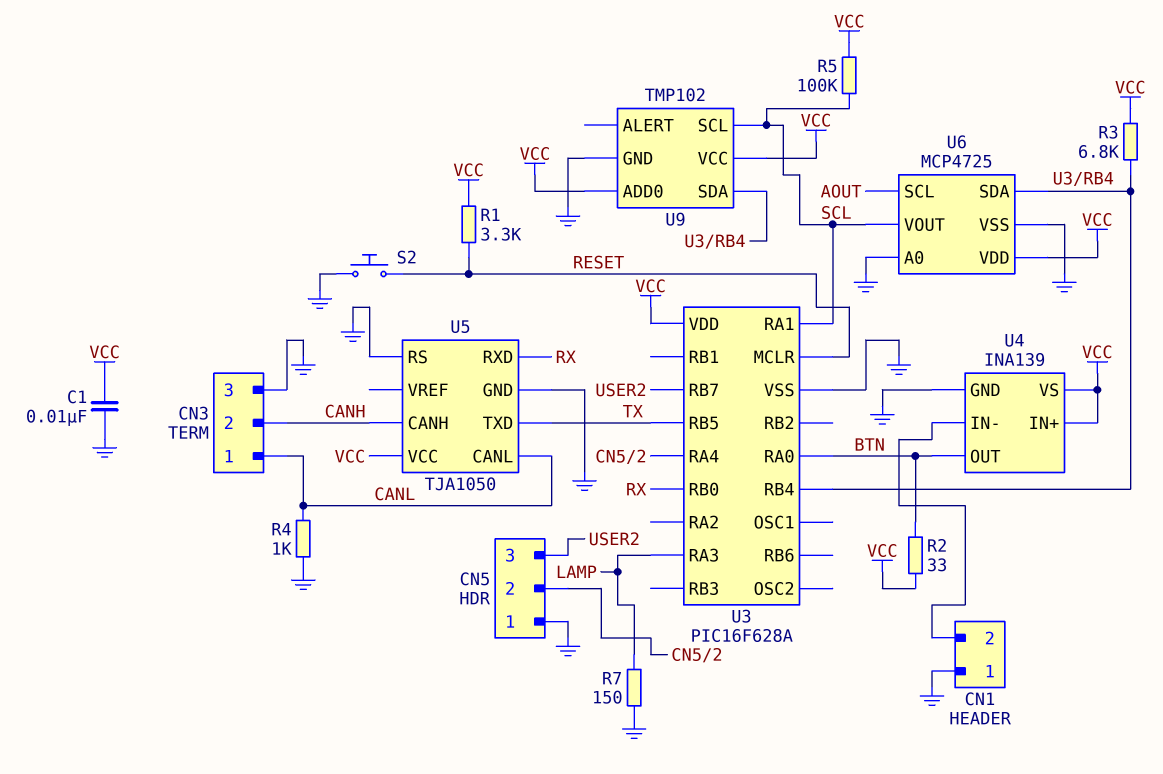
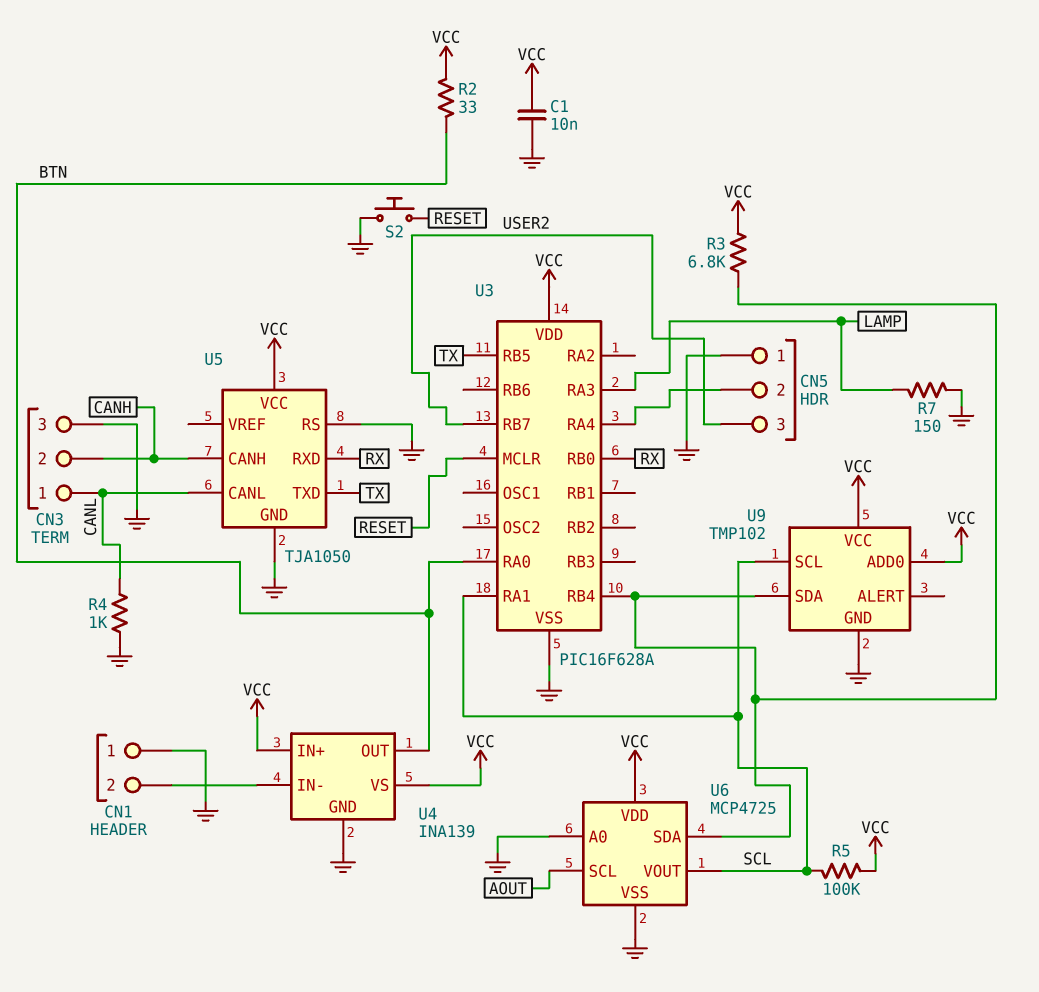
R1: 3.3k (RESET, VCC) -> none

